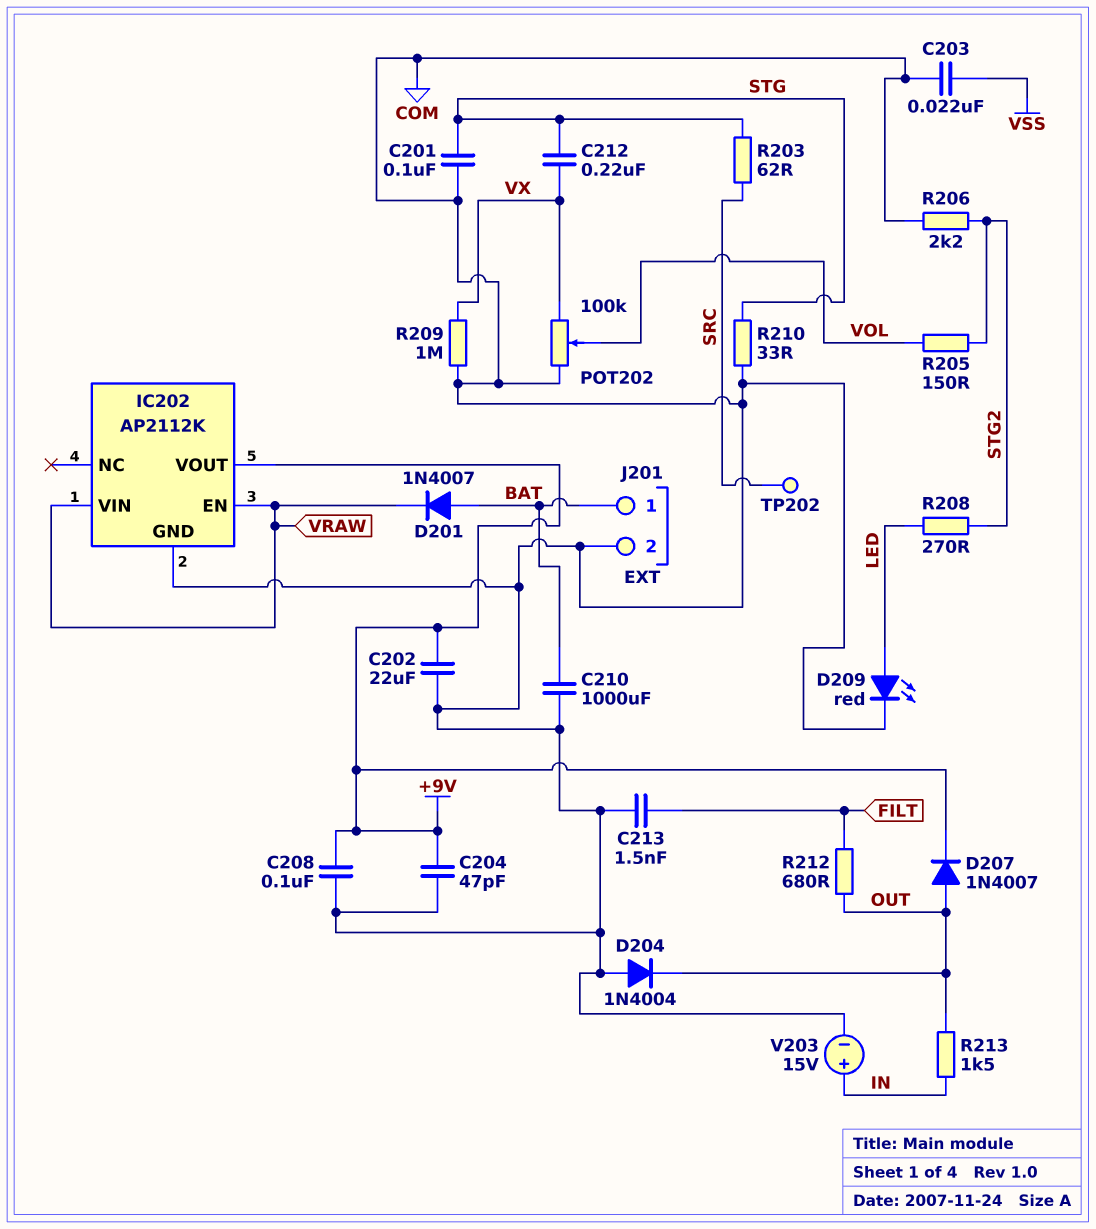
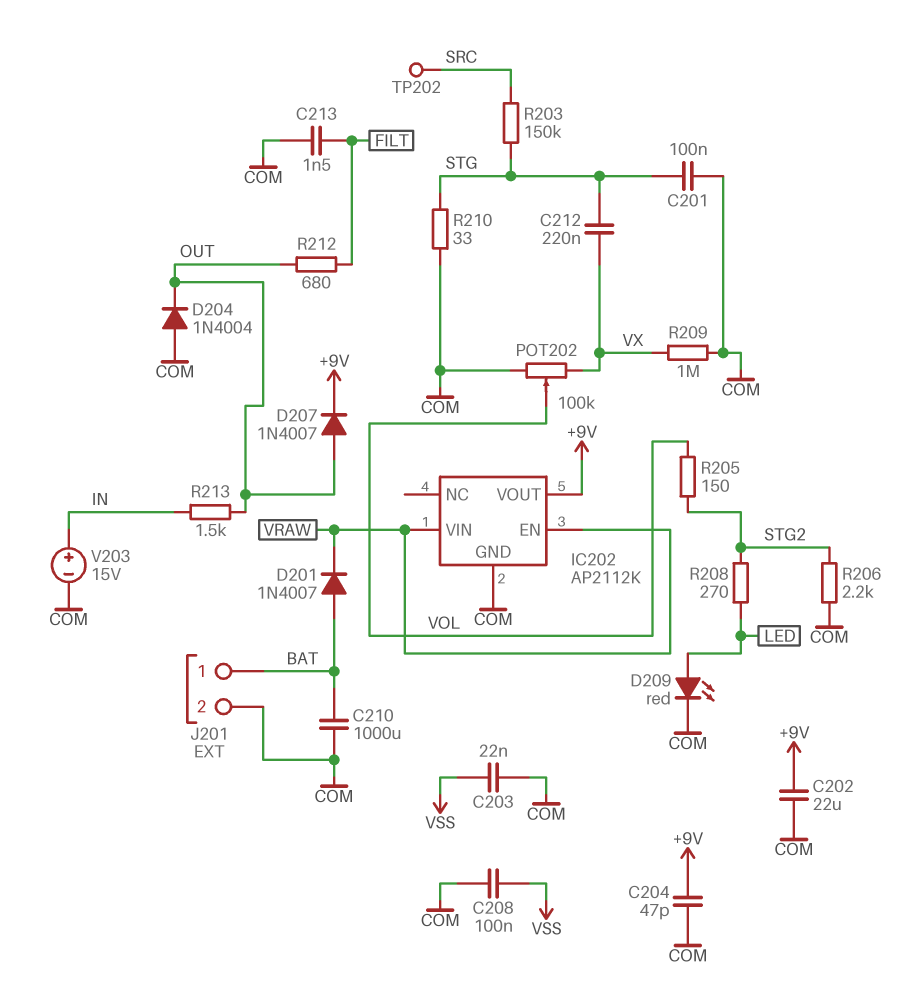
C208: 100nF (+9V, COM) -> 100nF (COM, VSS)
R203: 62 (SRC, STG) -> 150k (SRC, STG)

